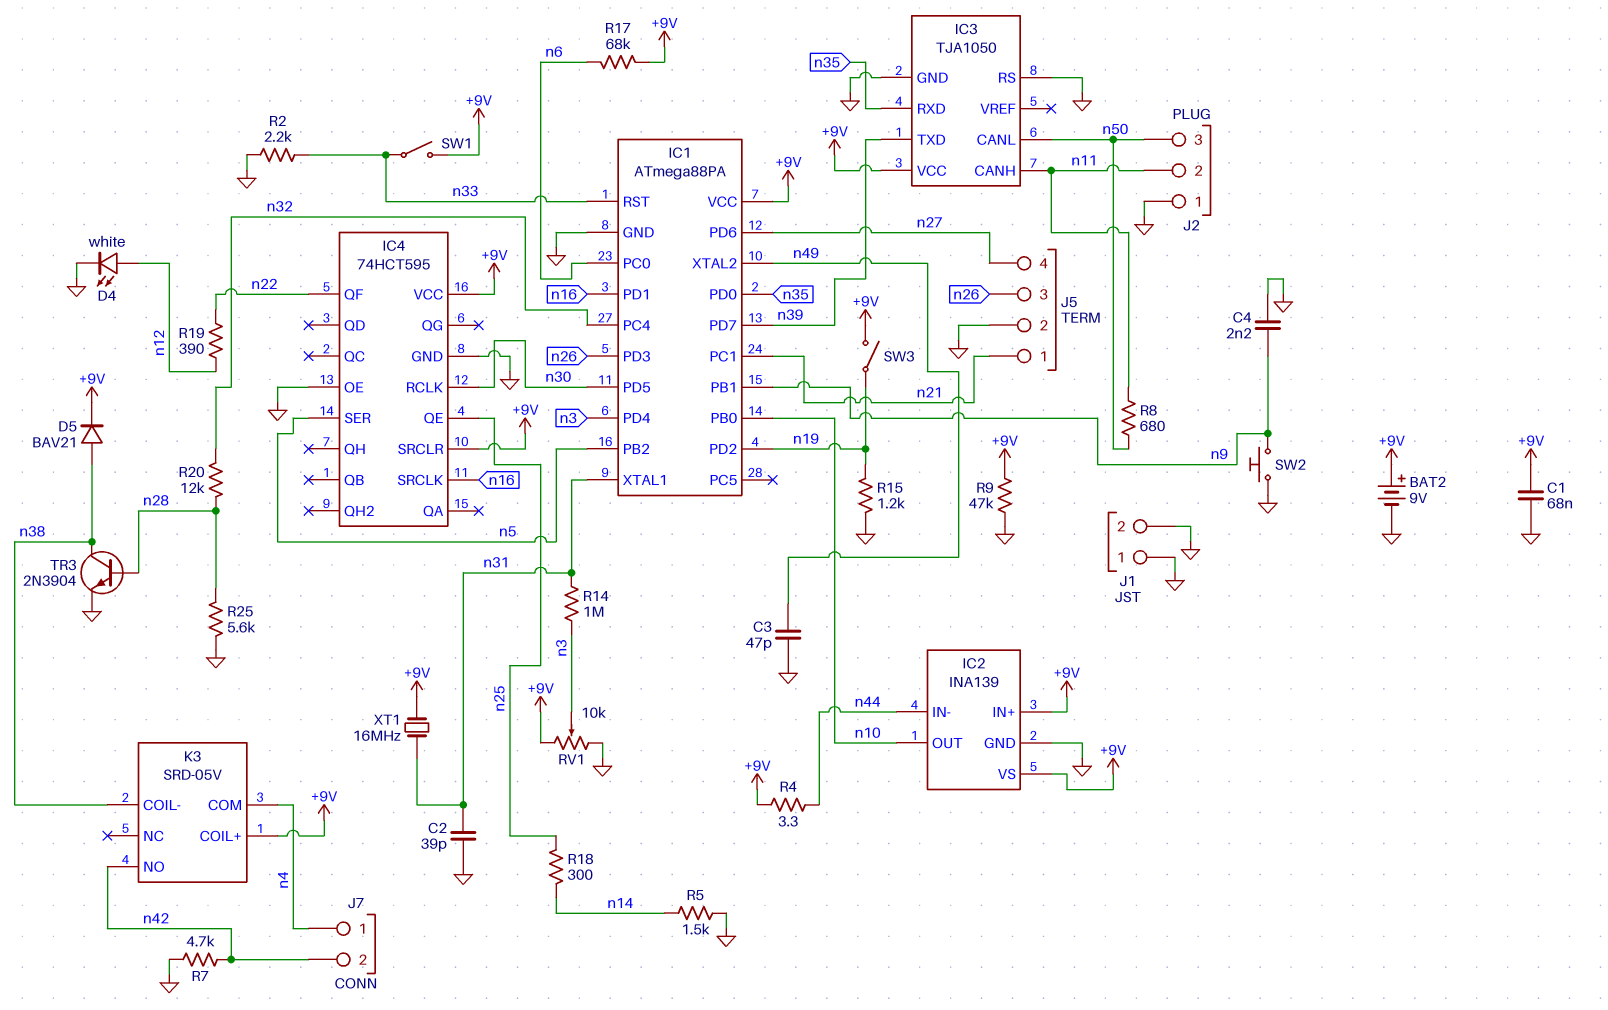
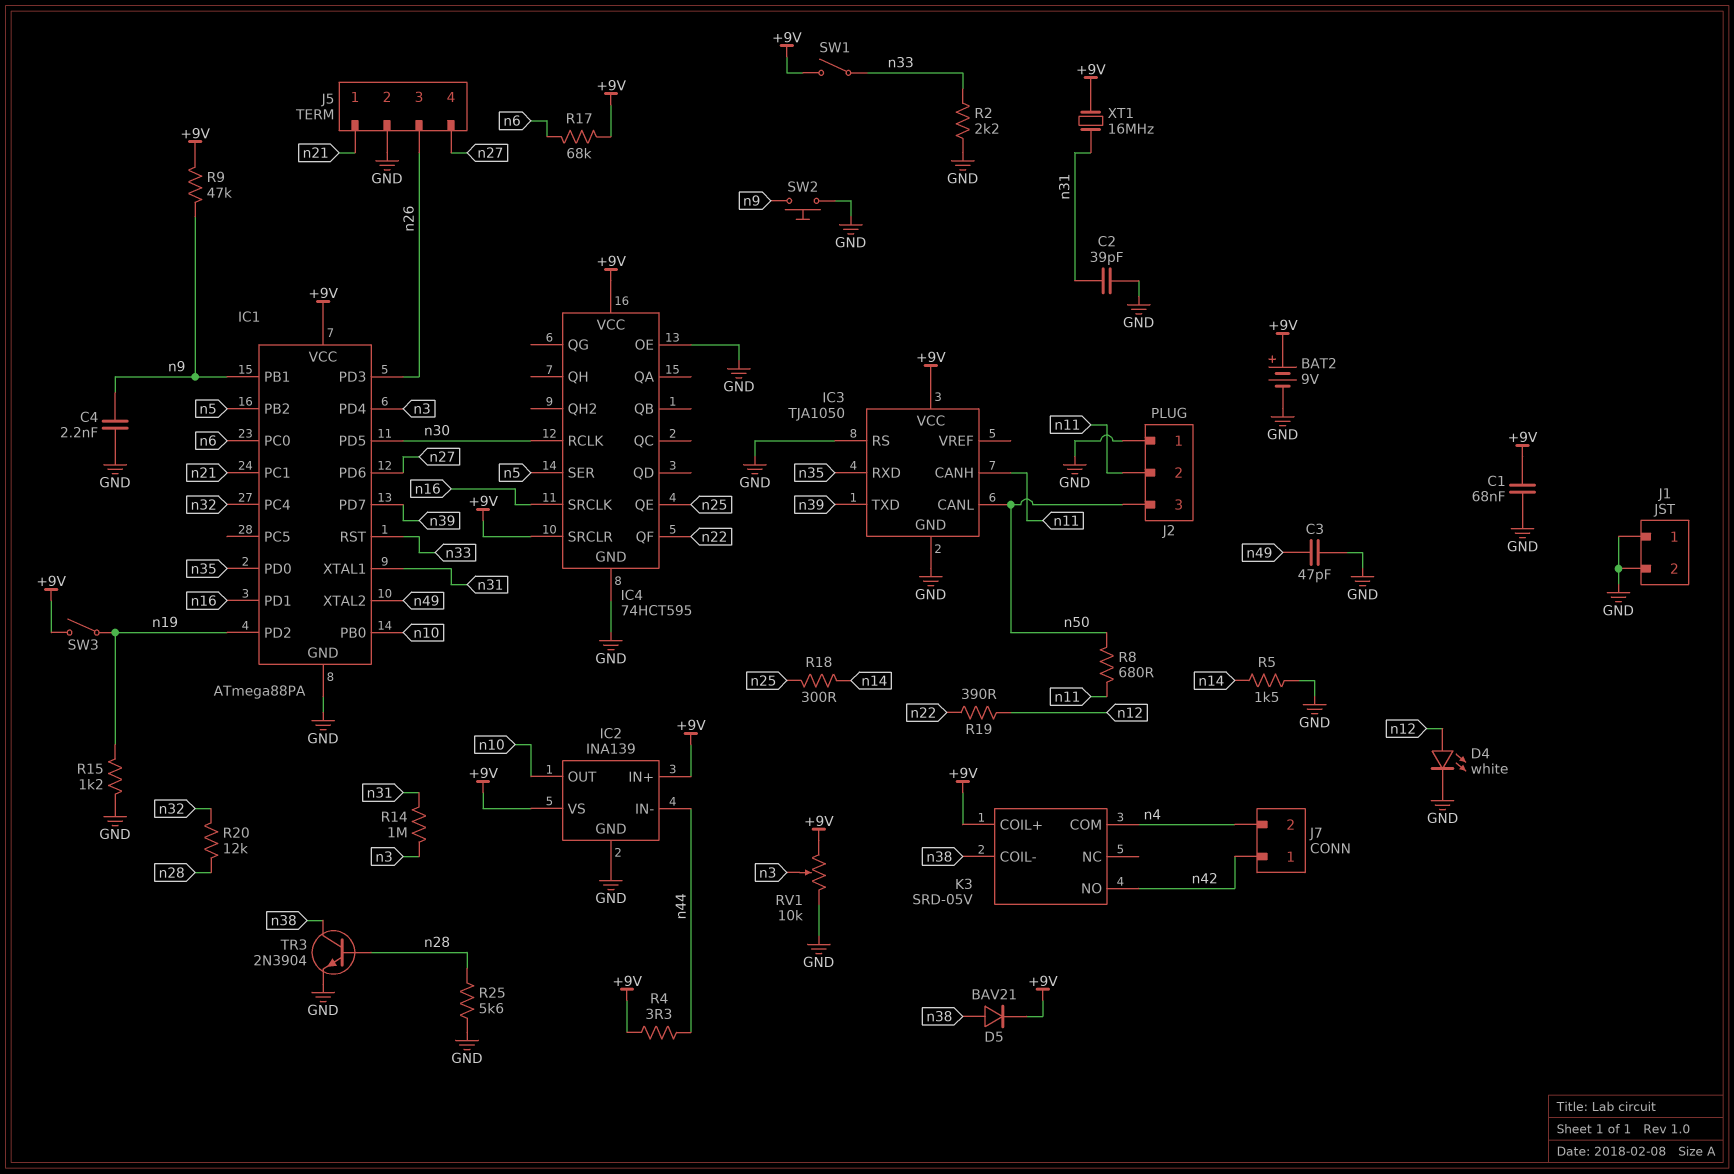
J7 pin 1: n4 -> n42
J7 pin 2: n42 -> n4
R7: 4.7k (GND, n42) -> none
R9: 47k (+9V, GND) -> 47k (+9V, n9)

